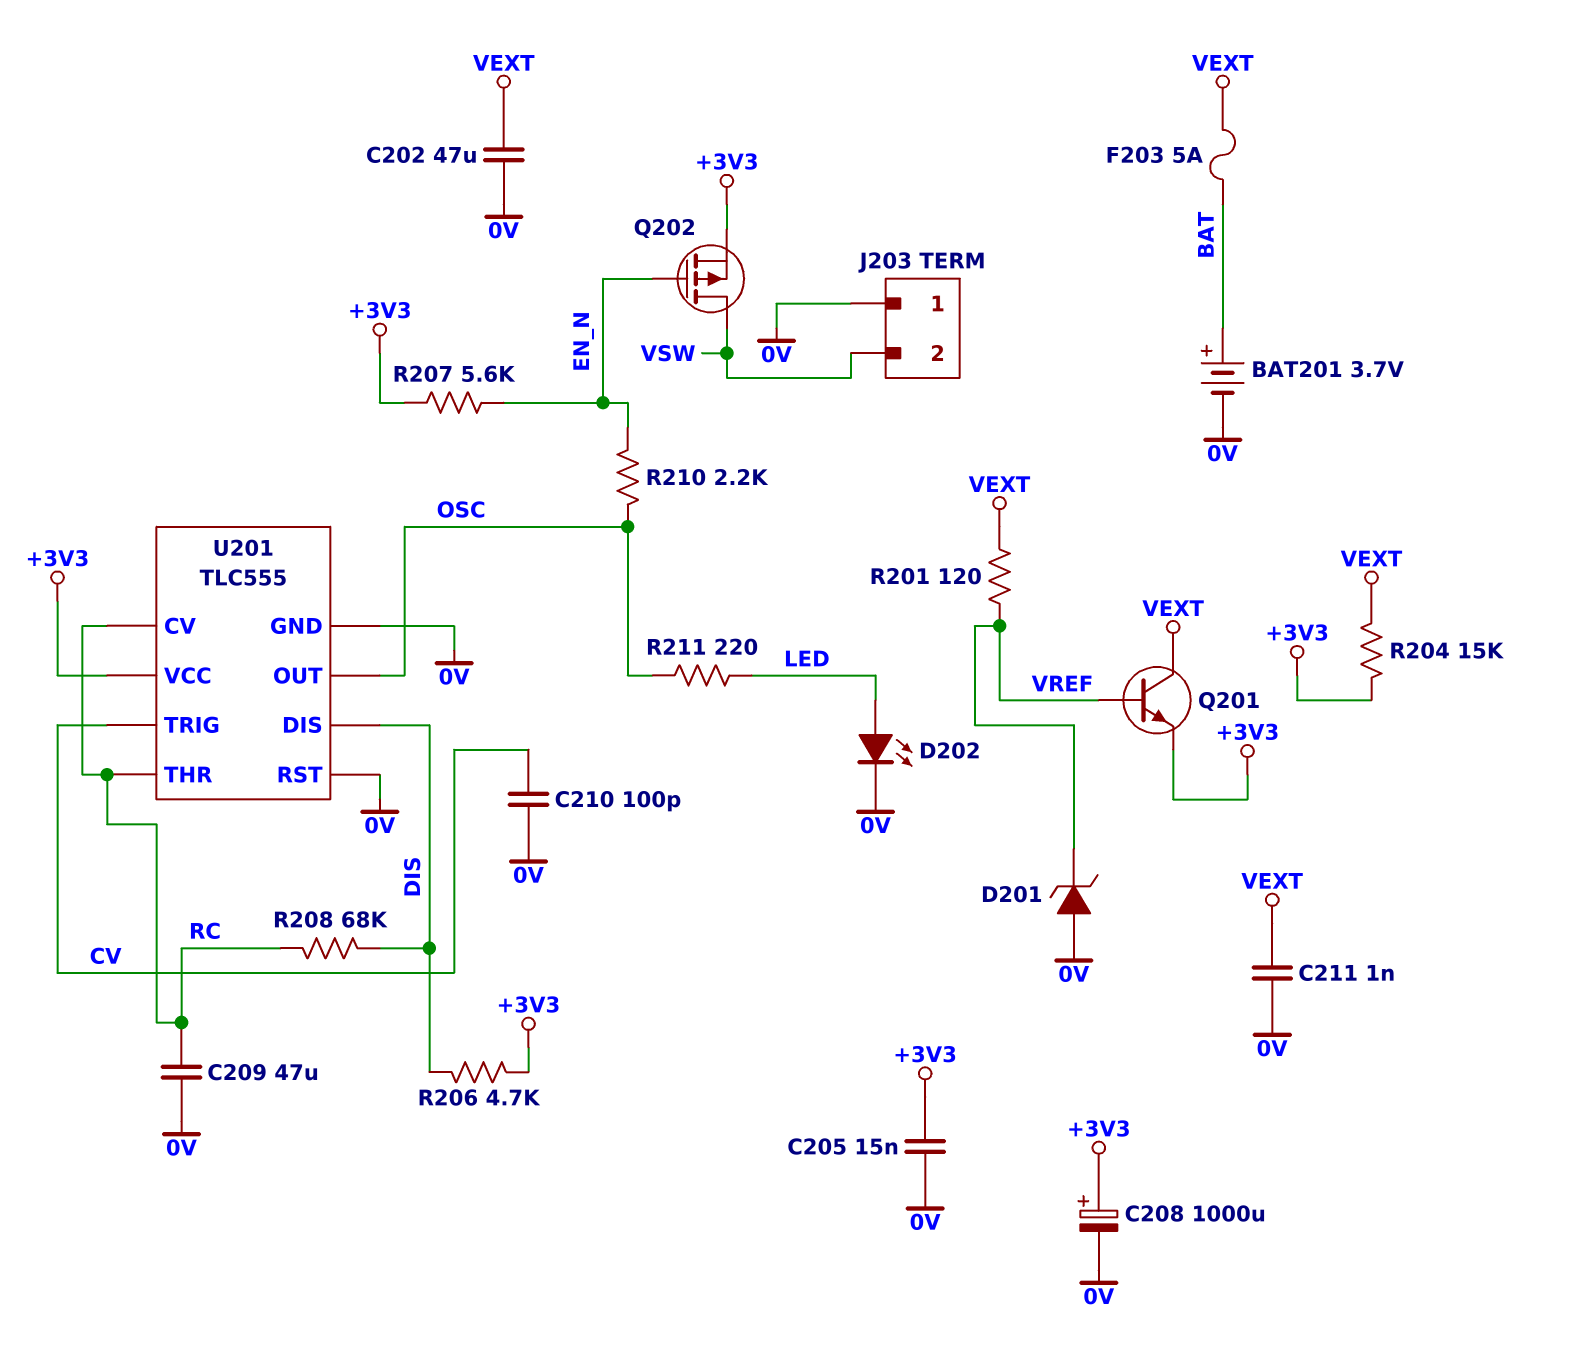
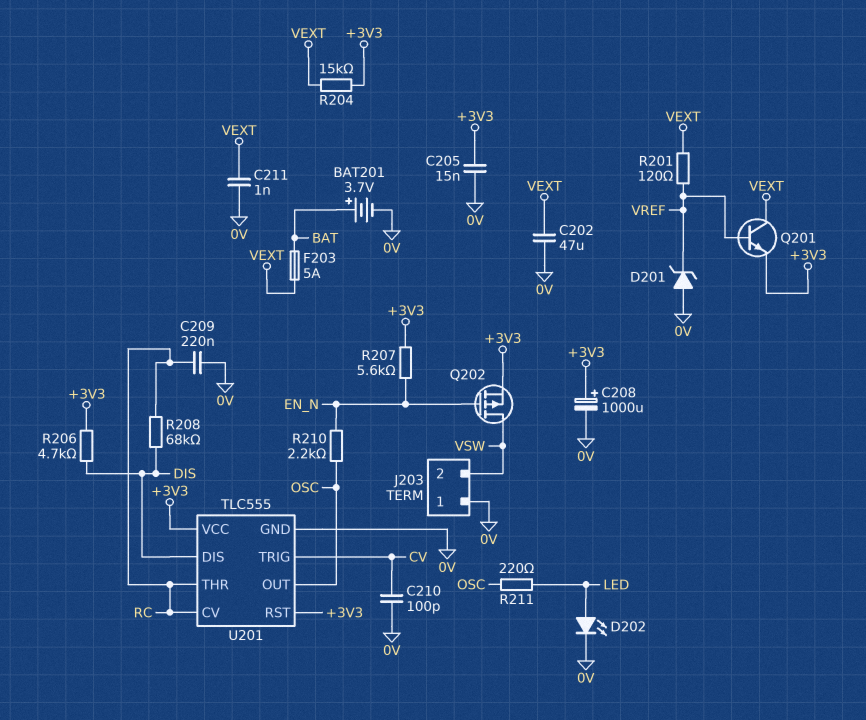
C209: 47uF (0V, RC) -> 220nF (0V, RC)
U201 pin RST: 0V -> +3V3

